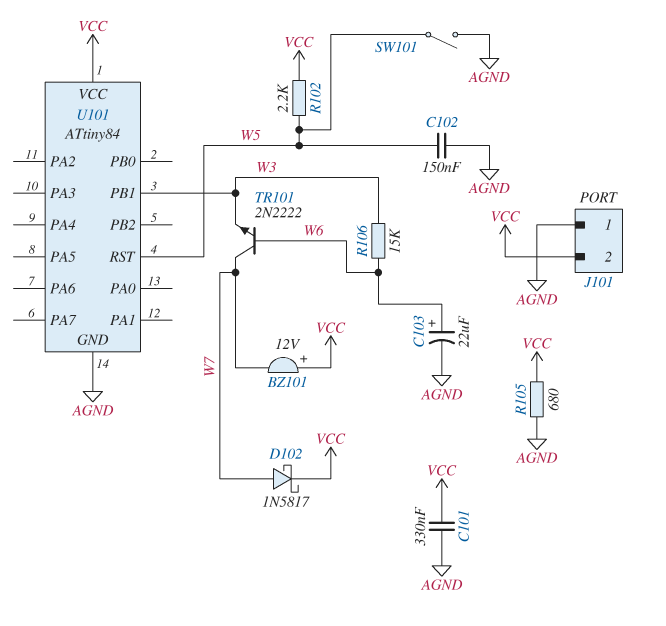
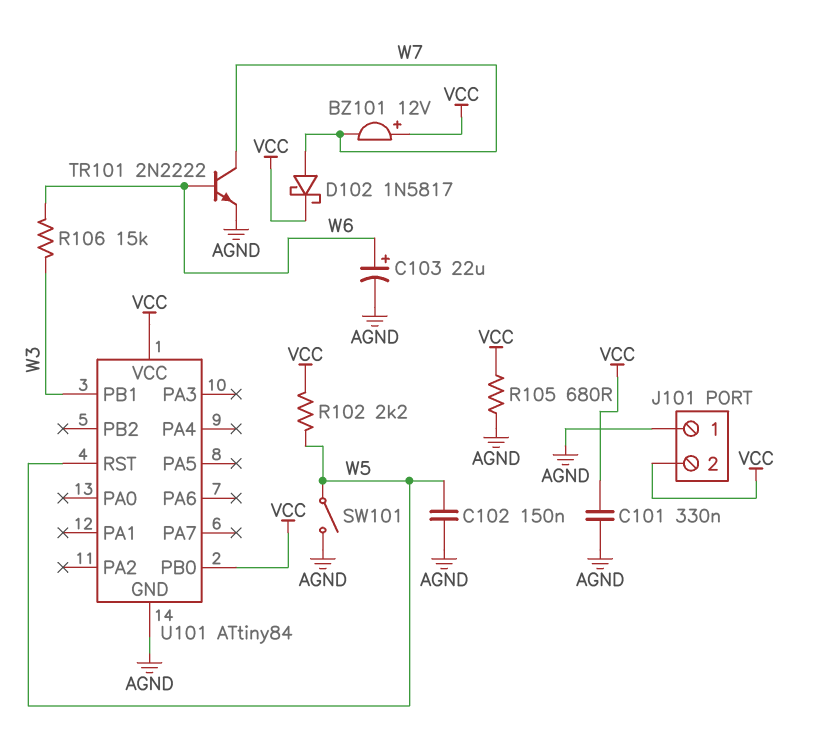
TR101: NPN 2N2222 (B W6, C W7, E W3) -> NPN 2N2222 (B W6, C W7, E AGND)
U101 pin PB0: none -> VCC

